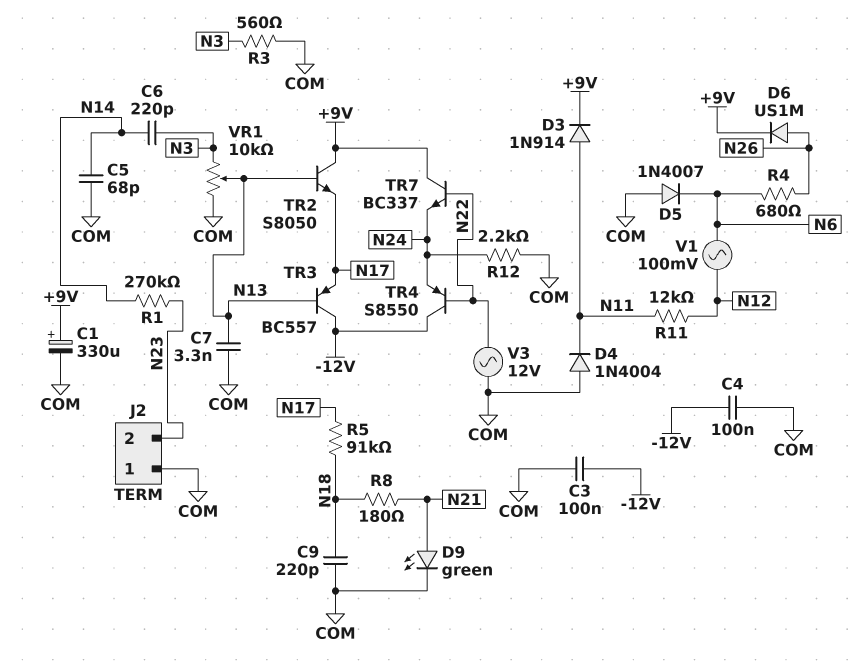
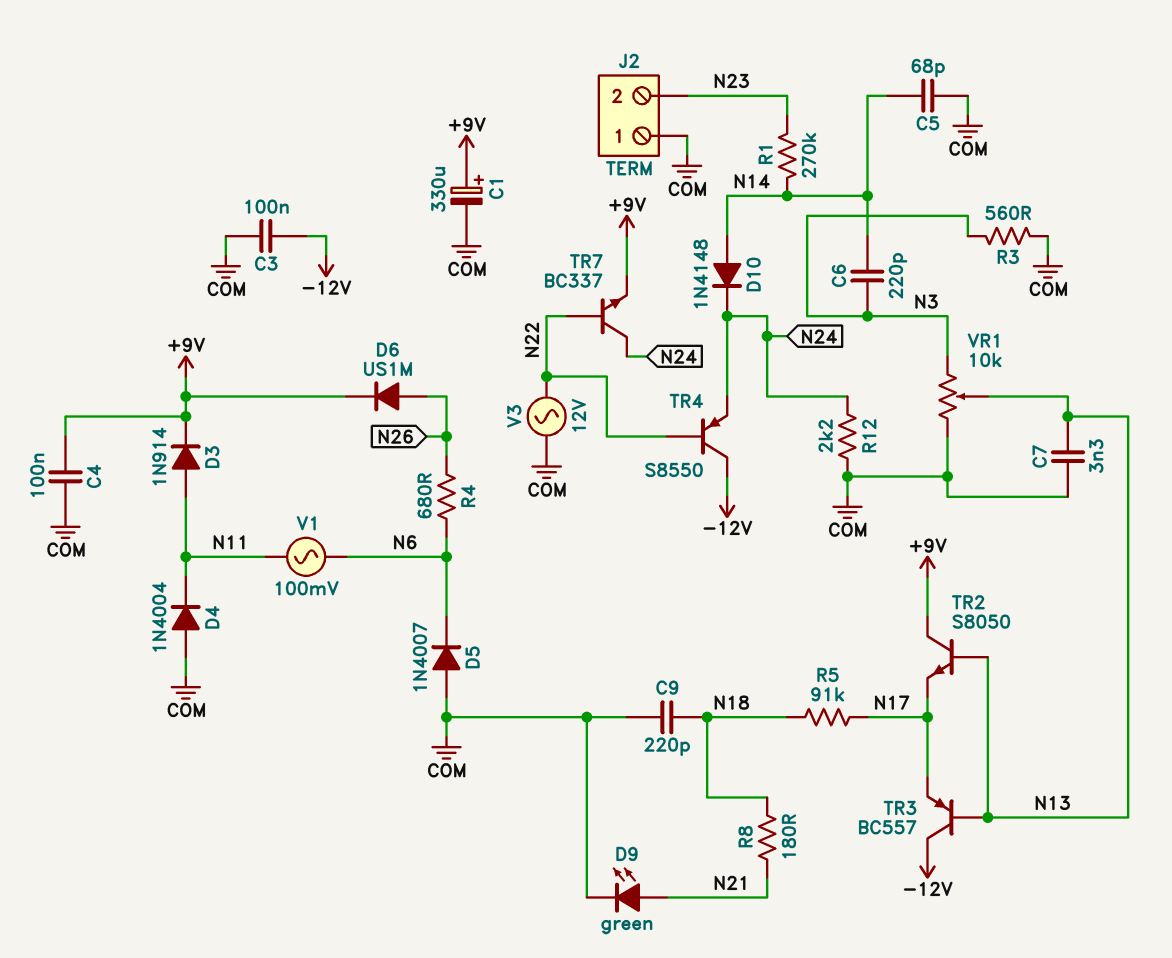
C4: 100nF (-12V, COM) -> 100nF (+9V, COM)
D10: none -> diode 1N4148 (A N14, K N24)
R11: 12k (N11, N12) -> none
TR7: NPN BC337 (B N22, C +9V, E N24) -> NPN BC337 (B N22, C N24, E +9V)
V1: AC 100mV (N6, N12) -> AC 100mV (N6, N11)

